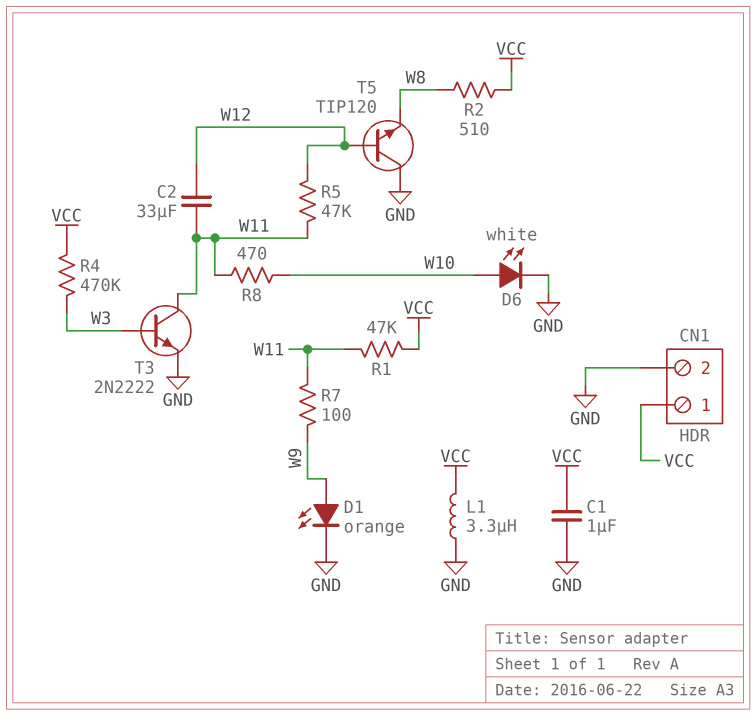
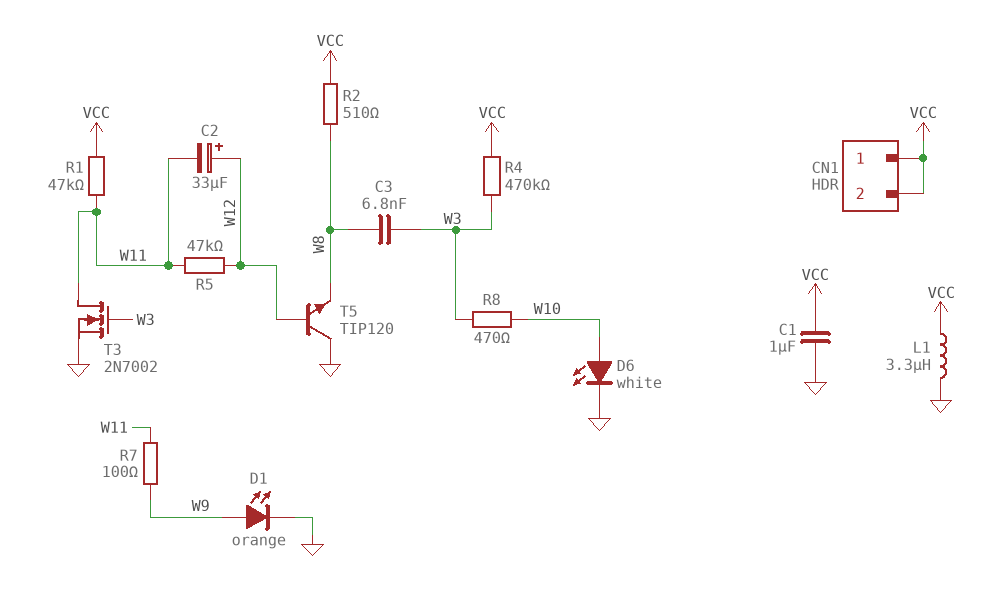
C2: 33uF (W11, W12) -> 33uF (plus W12, minus W11)
C3: none -> 6.8nF (W3, W8)
CN1 pin 2: GND -> VCC
R8: 470 (W10, W11) -> 470 (W3, W10)
T3: NPN 2N2222 (B W3, C W11, E GND) -> NMOS 2N7002 (G W3, D W11, S GND)

